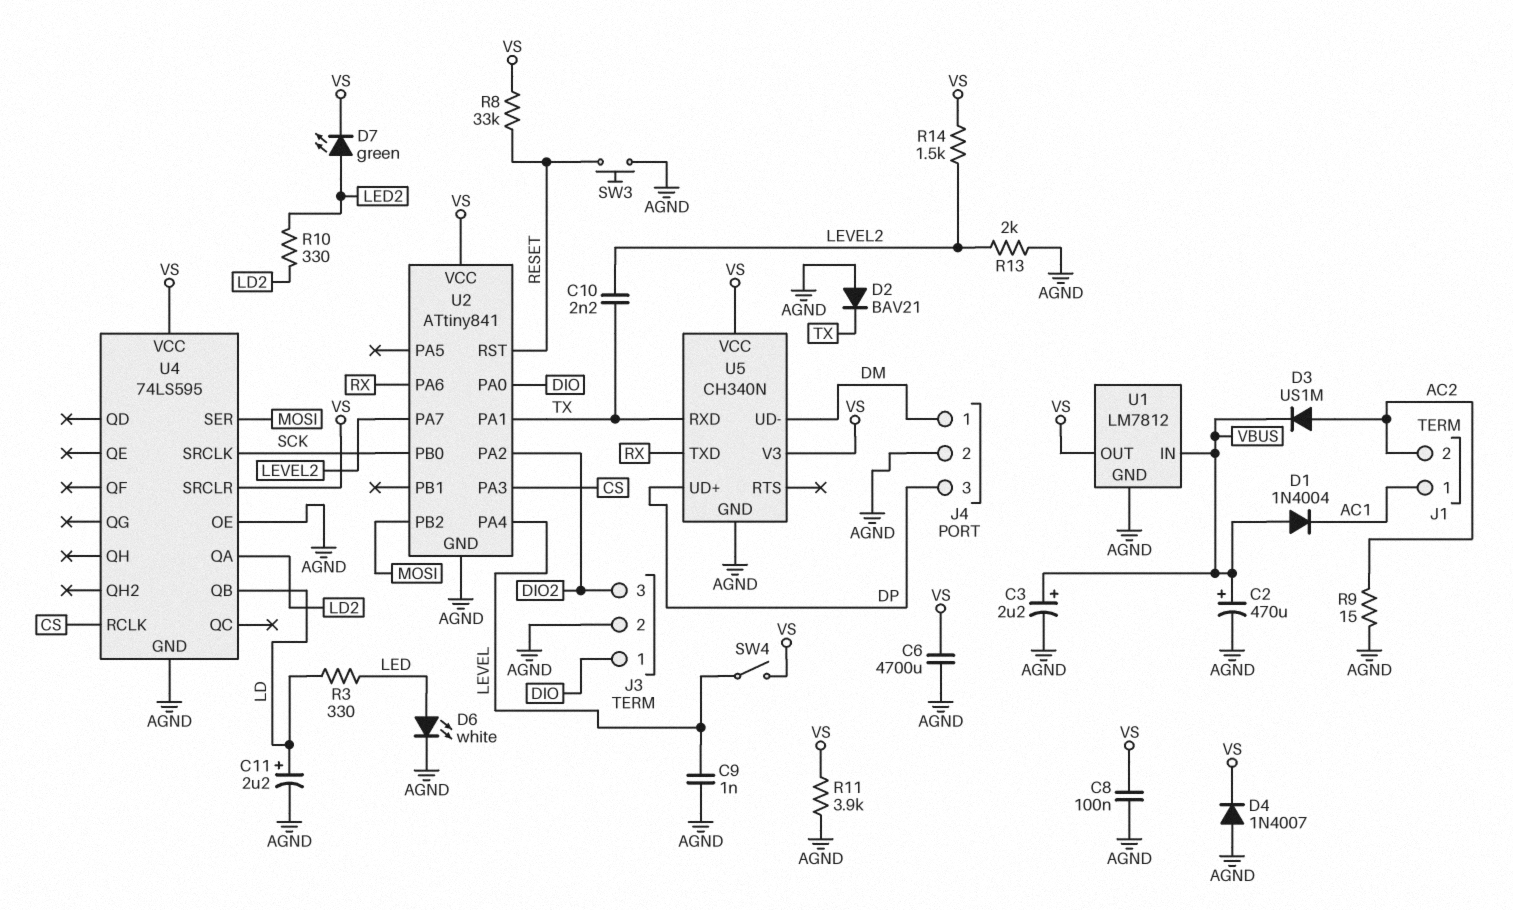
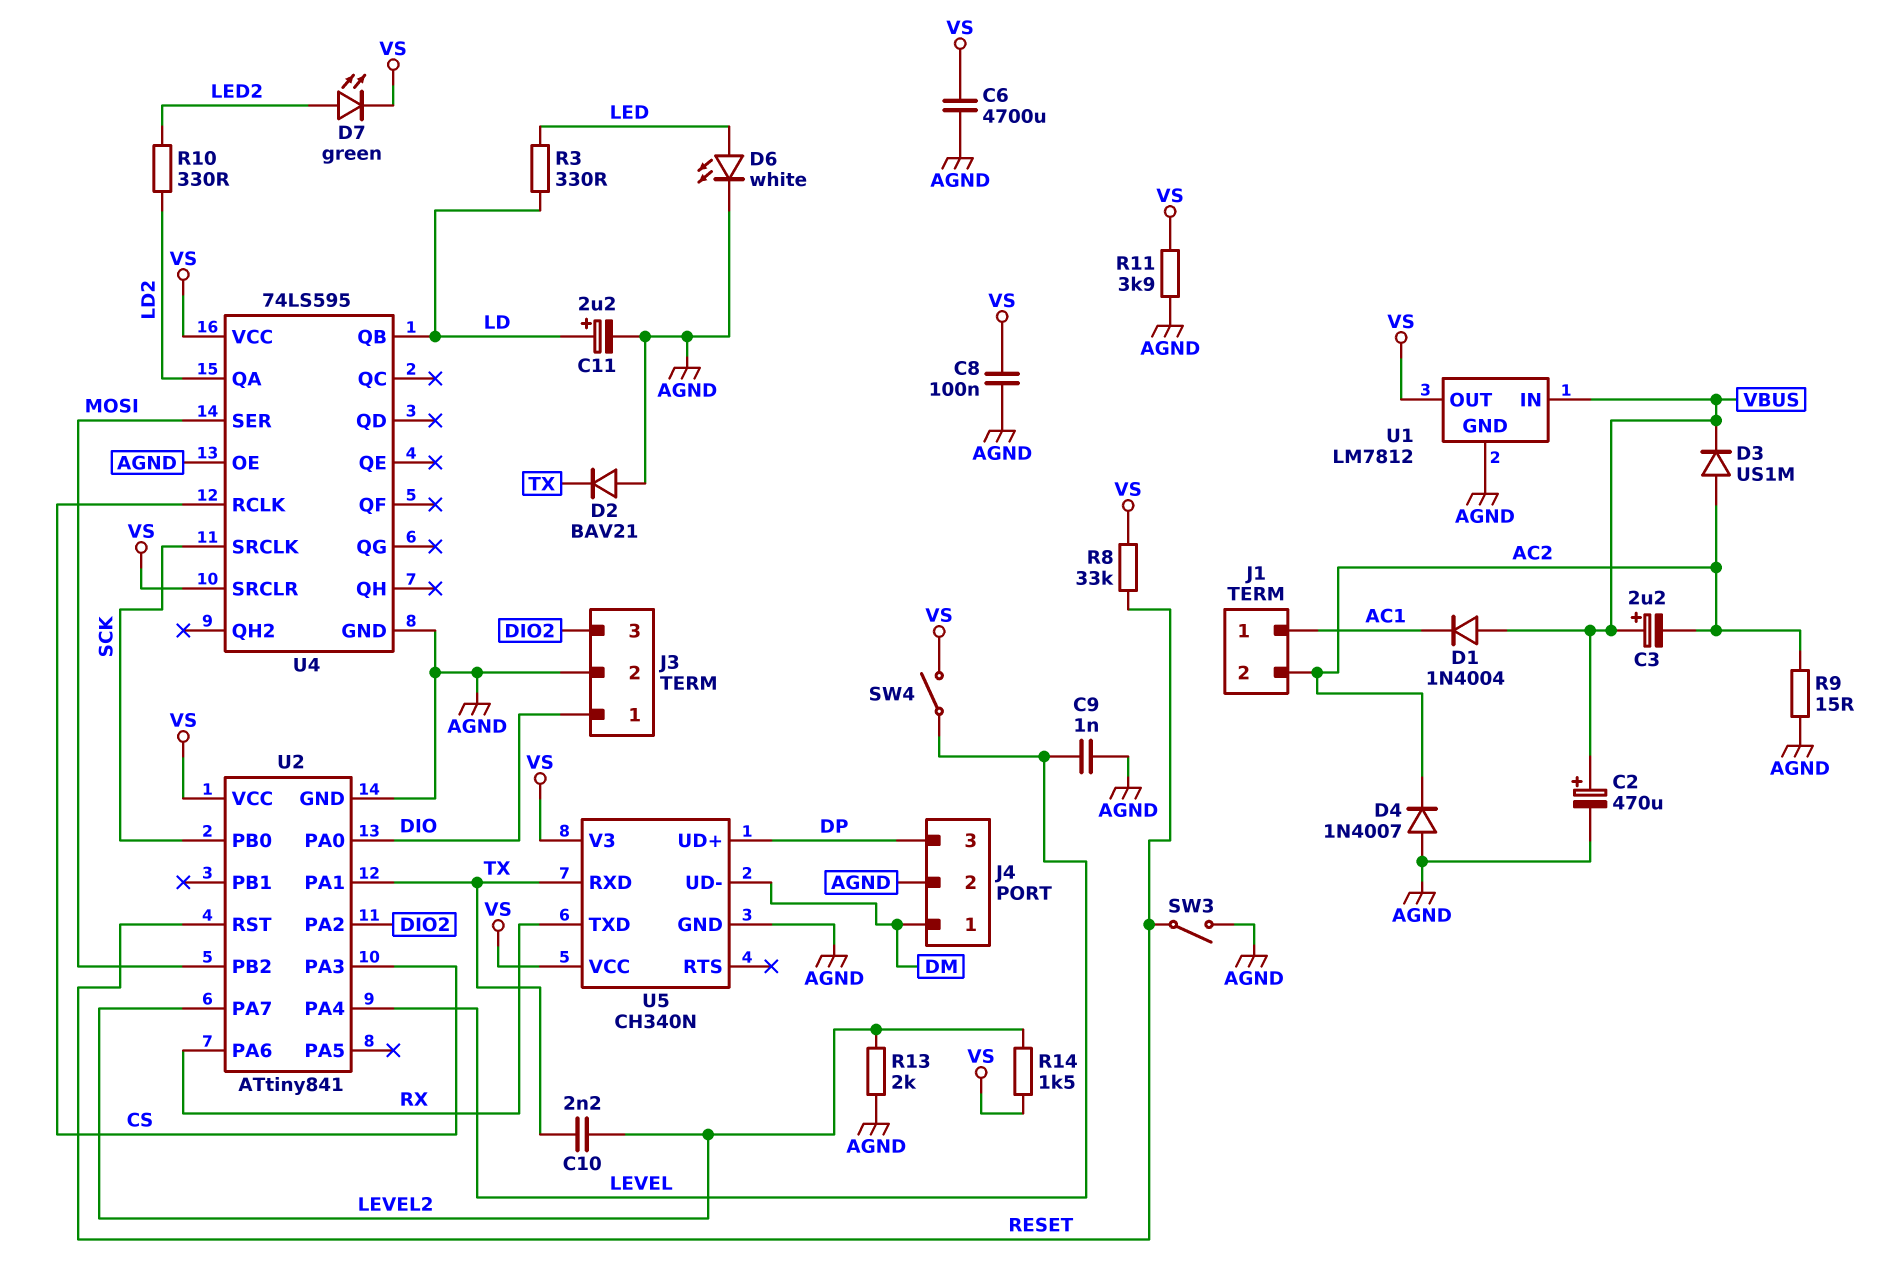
C3: 2.2uF (plus VBUS, minus AGND) -> 2.2uF (plus VBUS, minus AC2)
D4: diode 1N4007 (A AGND, K VS) -> diode 1N4007 (A AGND, K AC2)
SW3: button (AGND, RESET) -> switch (AGND, RESET)

